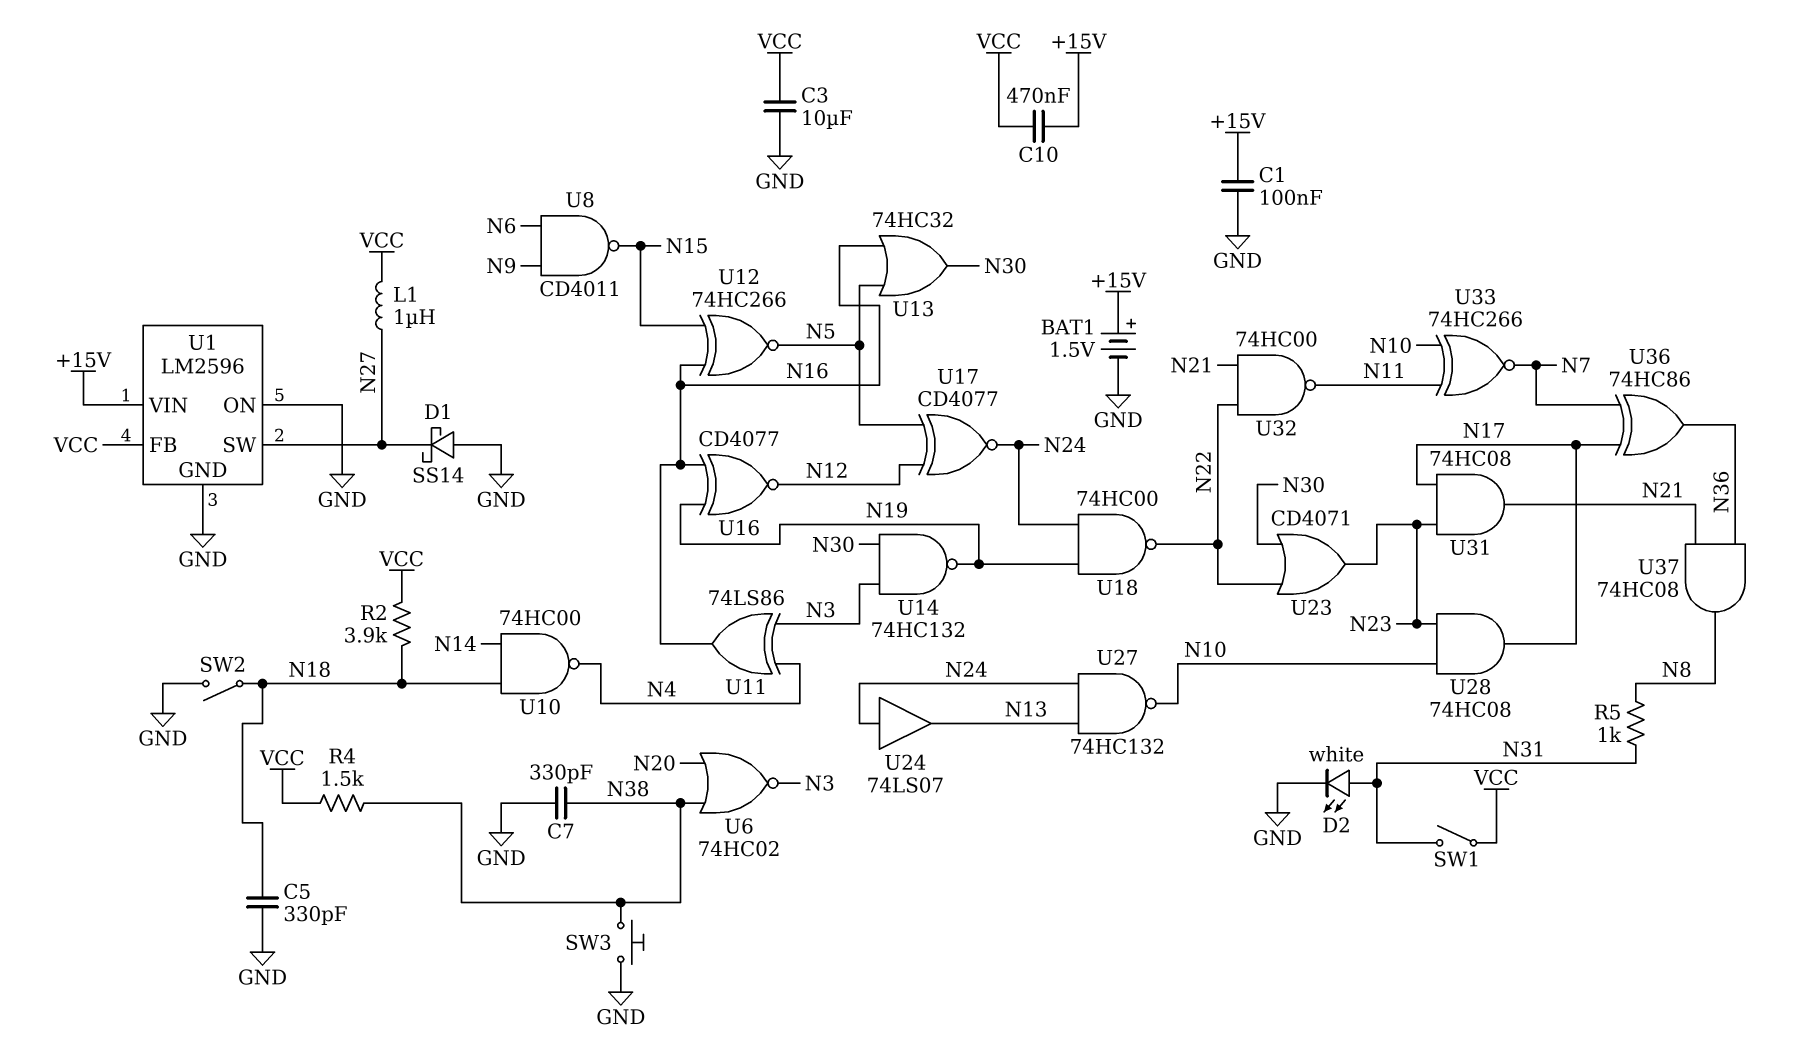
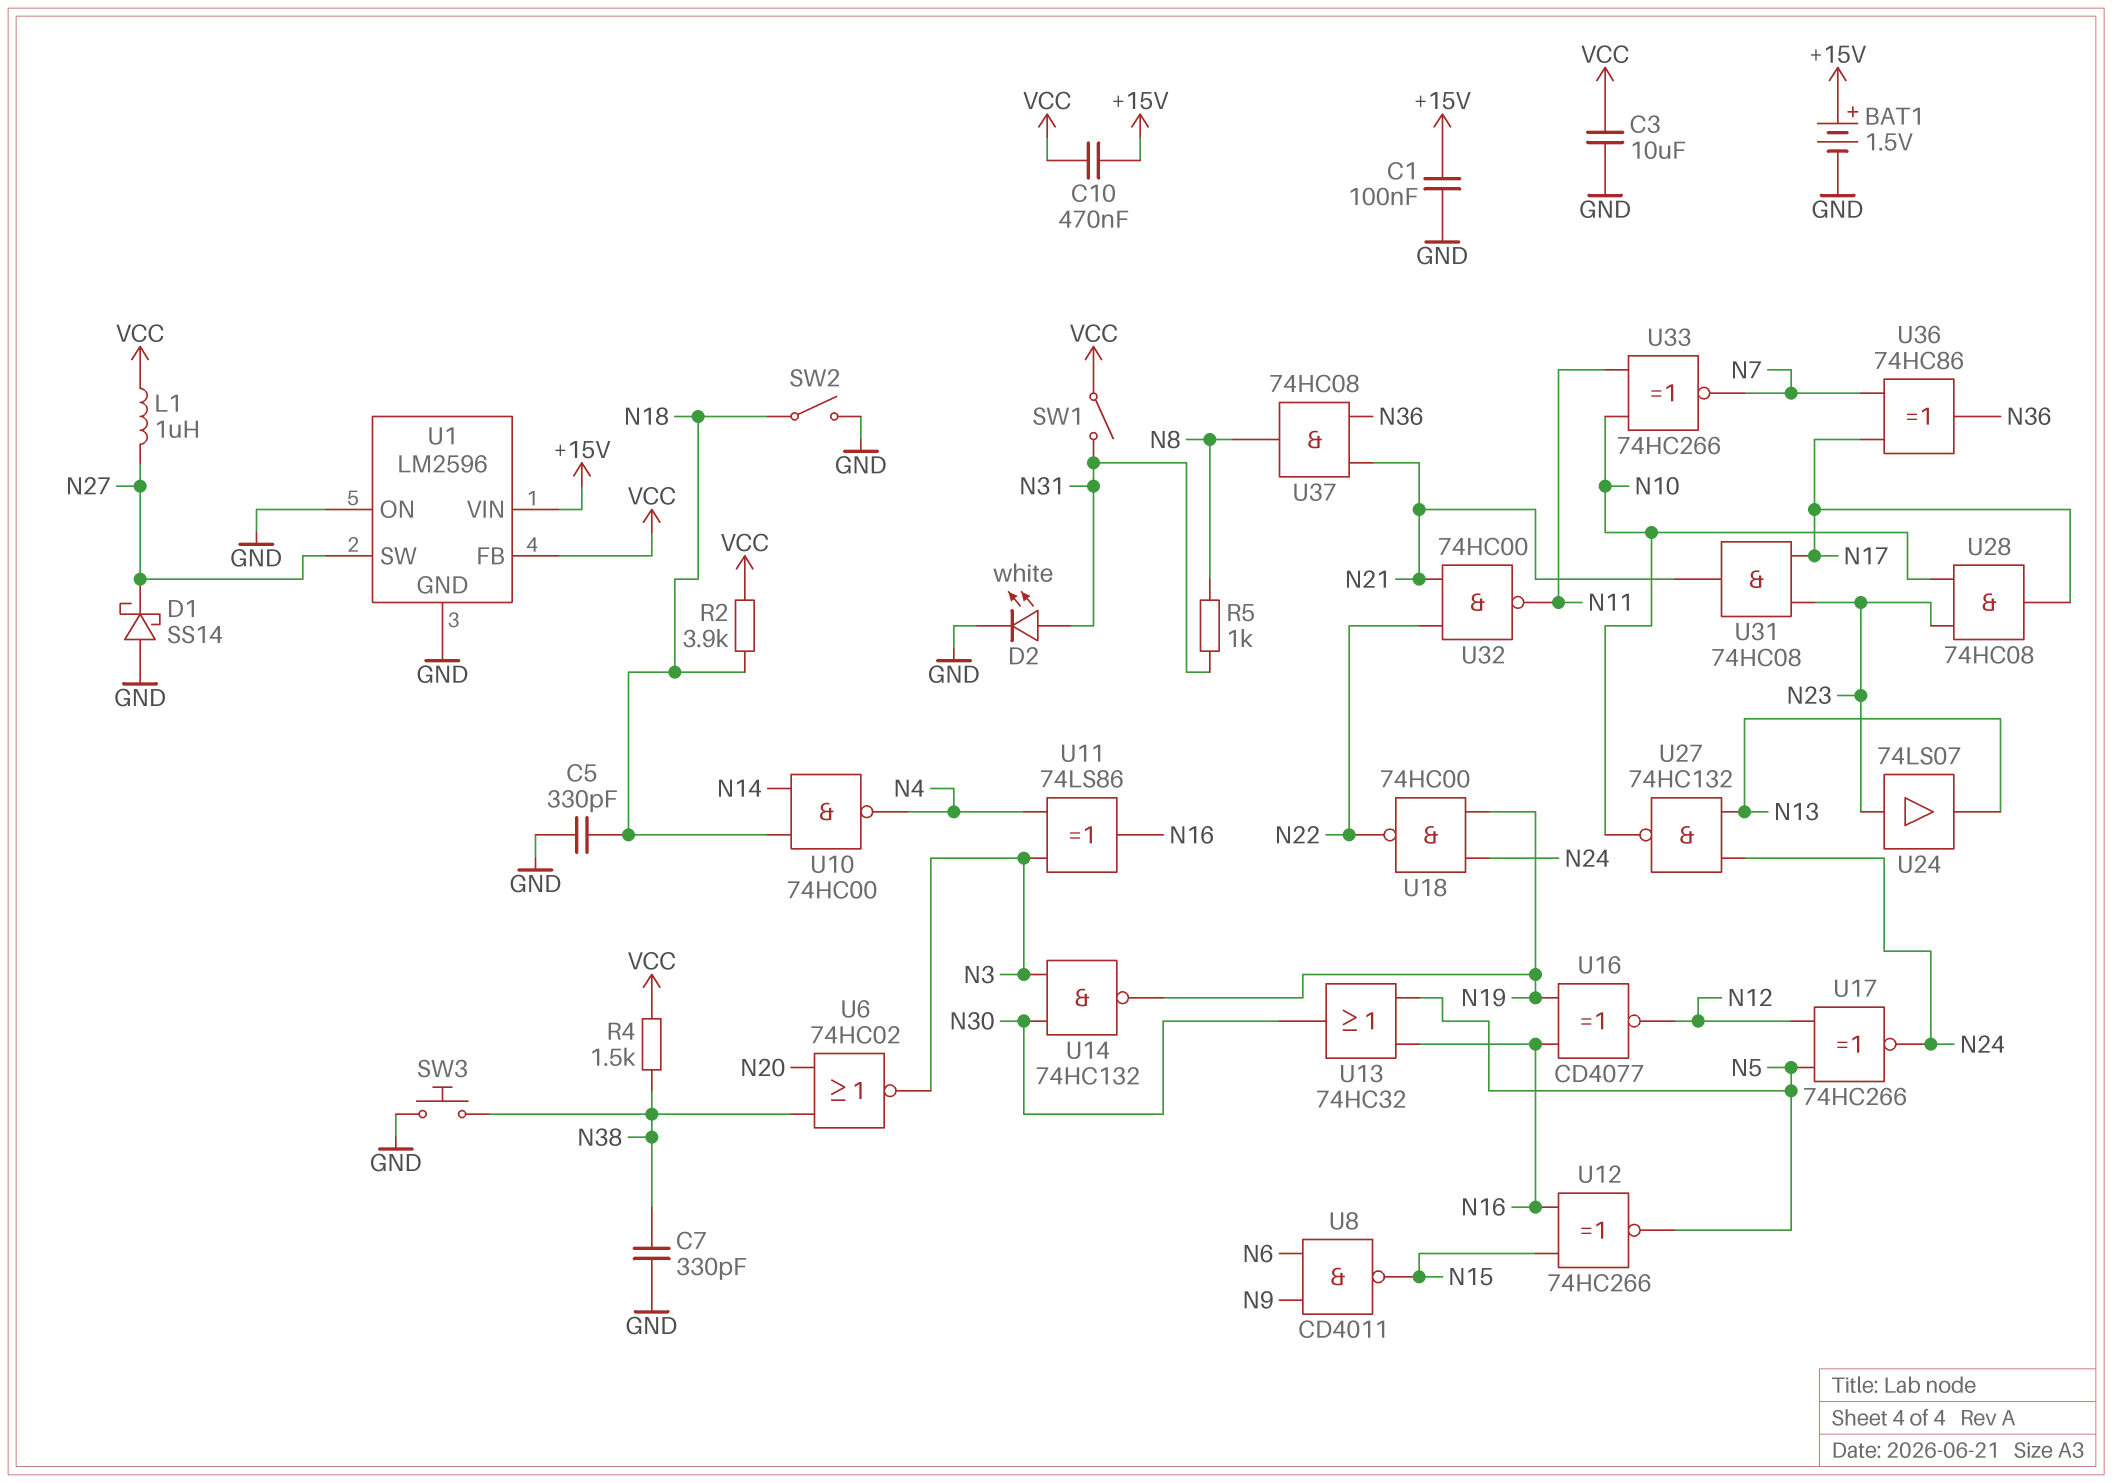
U17: XNOR CD4077 (in N5, in N12, out N24) -> XNOR 74HC266 (in N5, in N12, out N24)
U23: OR CD4071 (in N22, in N30, out N23) -> none
U24: buffer 74LS07 (in N24, out N13) -> buffer 74LS07 (in N23, out N13)

